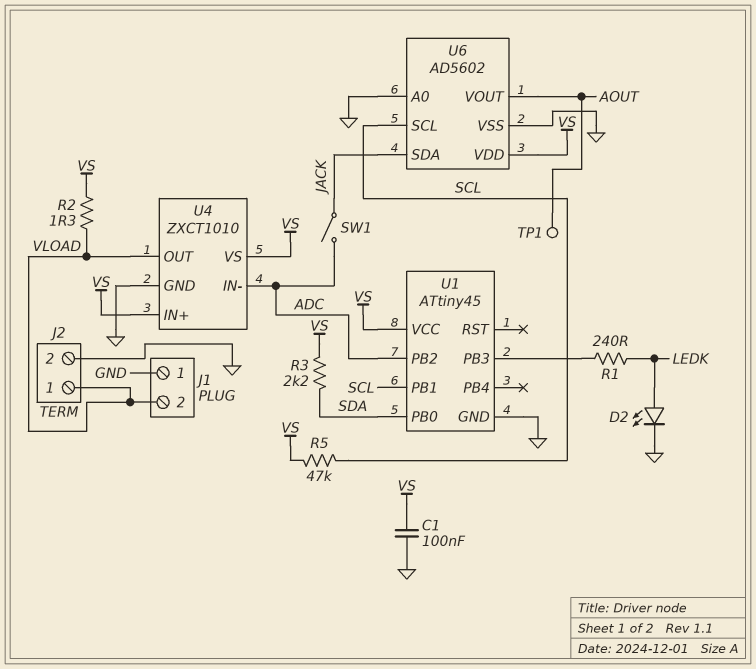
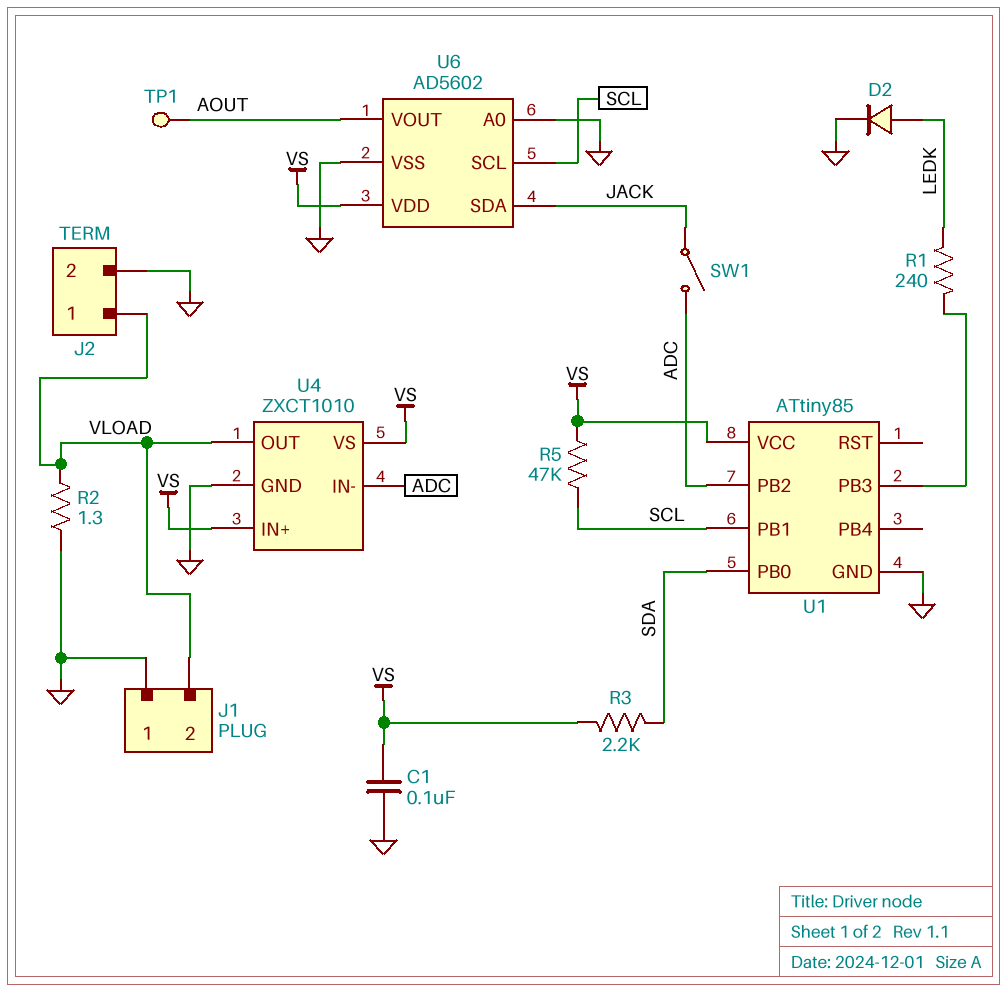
D2: LED (A LEDK, K GND) -> diode (A LEDK, K GND)
R2: 1.3 (VLOAD, VS) -> 1.3 (GND, VLOAD)
U1: ATtiny45 -> ATtiny85

